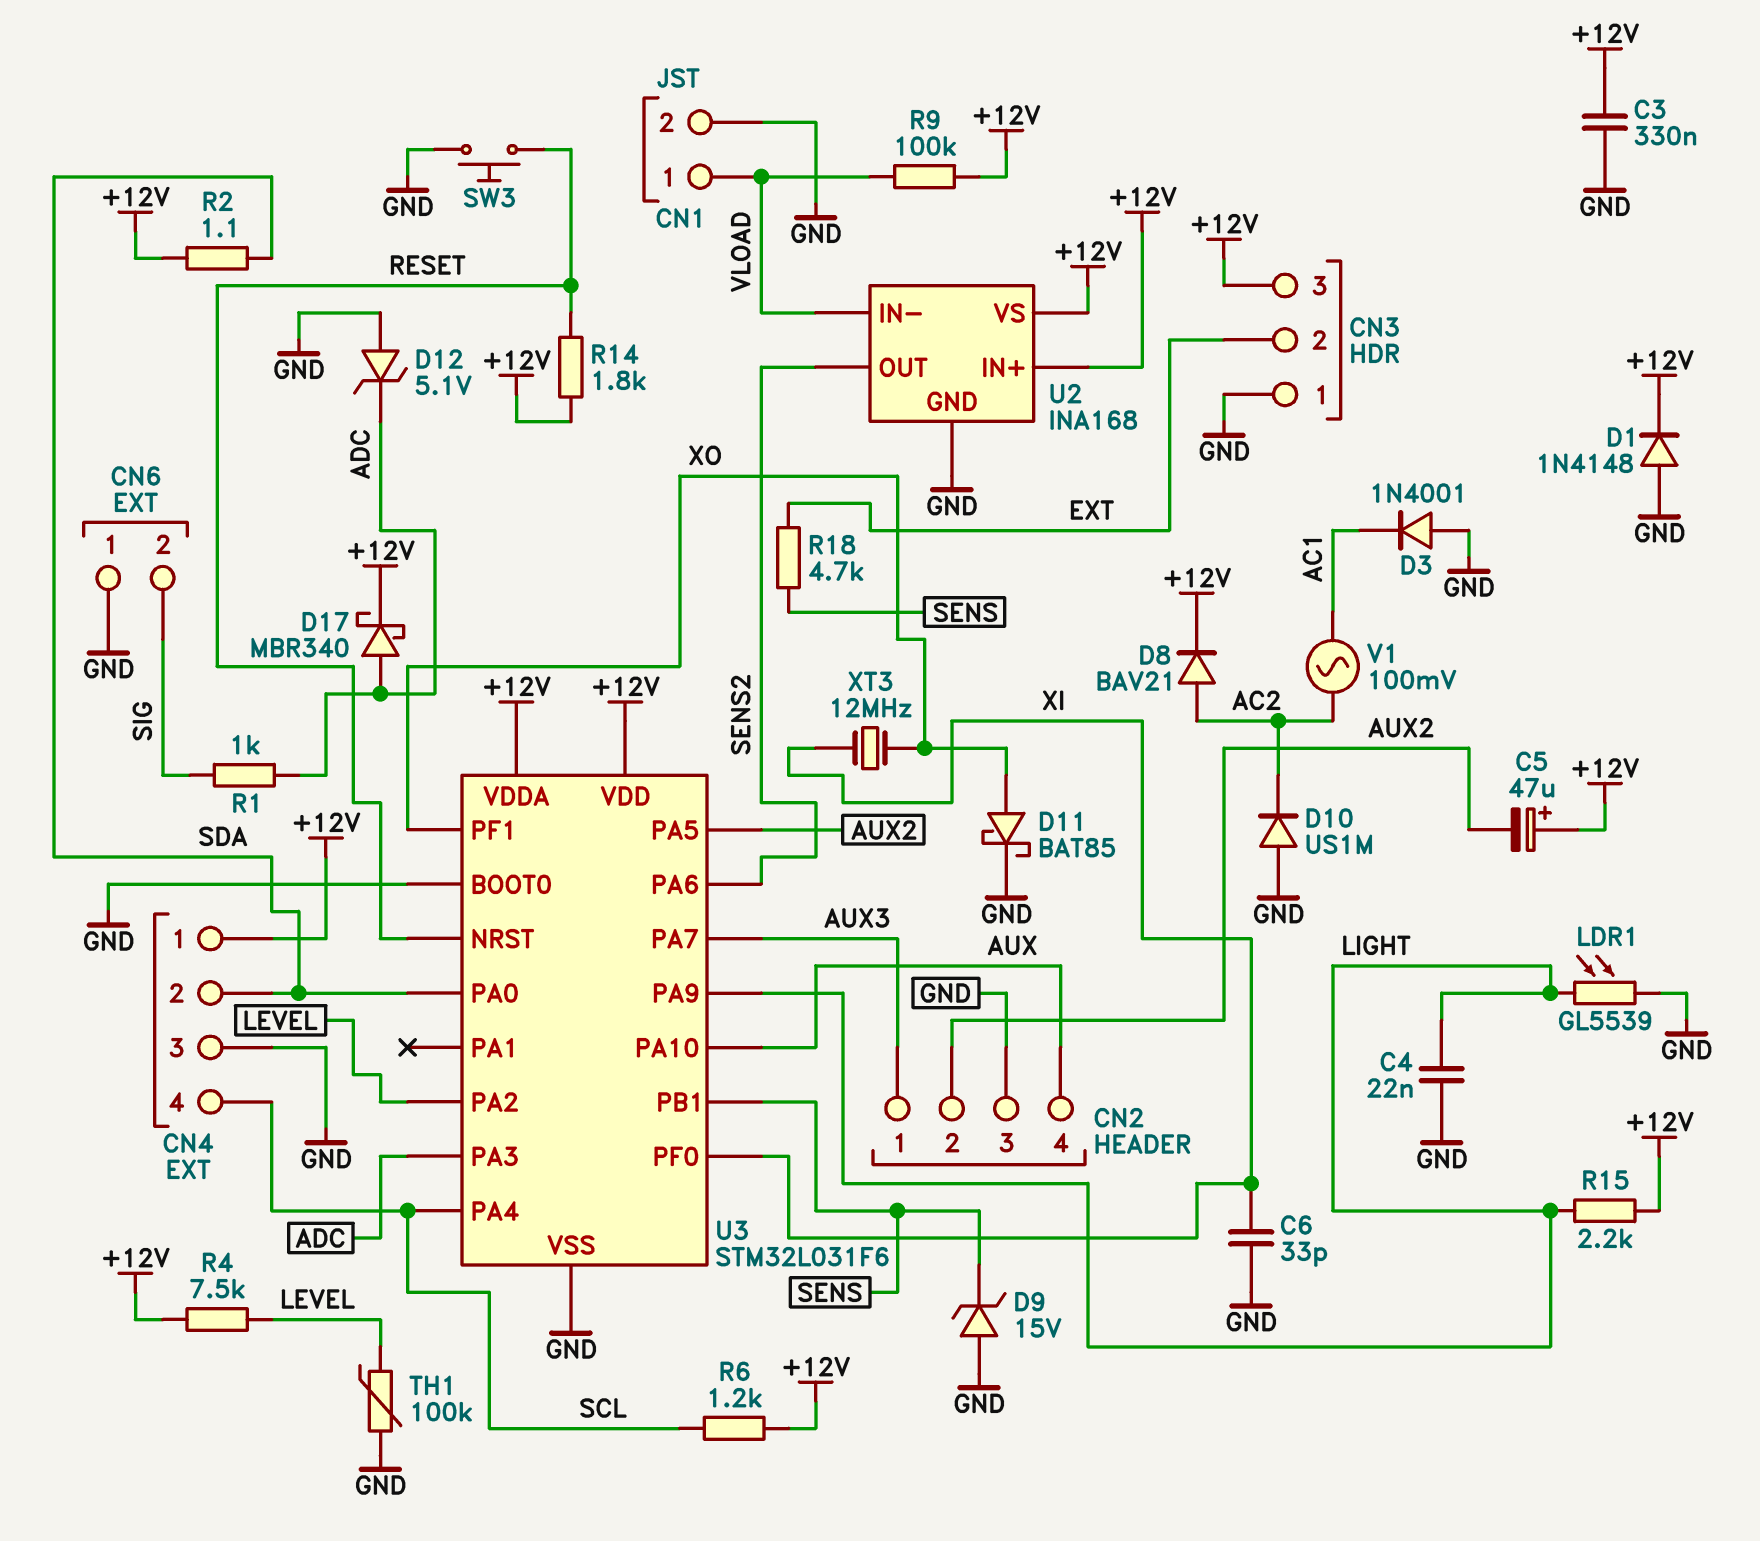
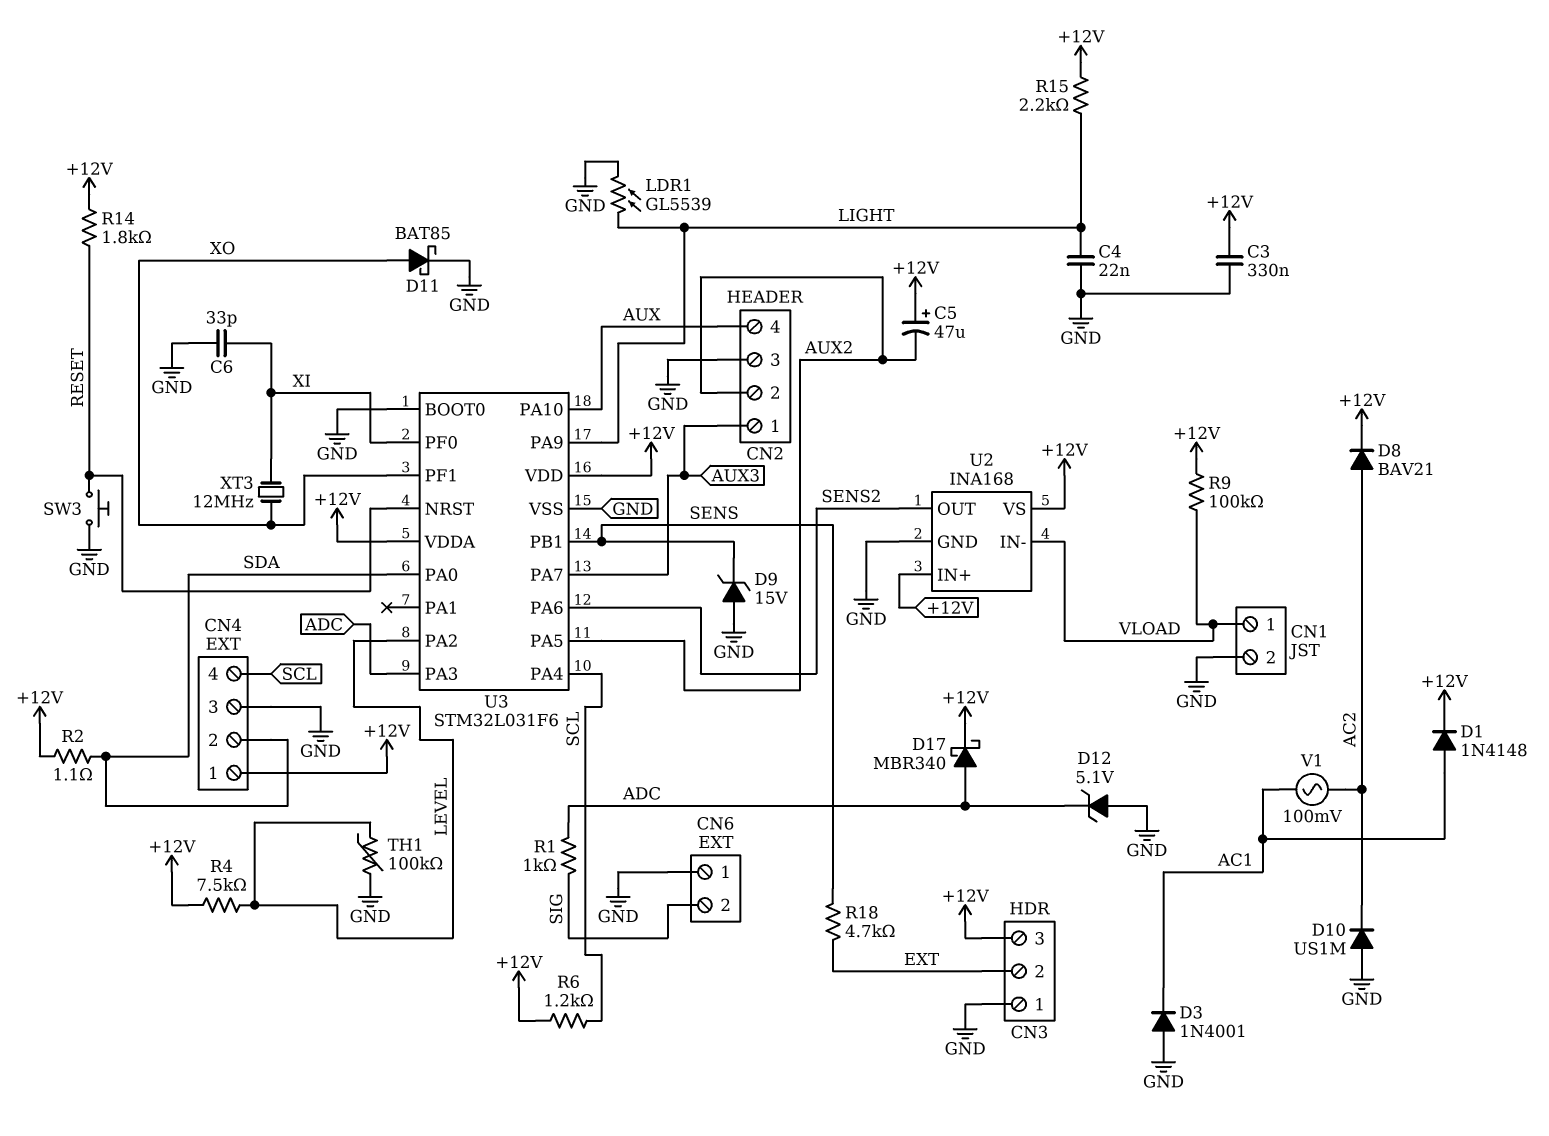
D1: diode 1N4148 (A GND, K +12V) -> diode 1N4148 (A AC1, K +12V)

